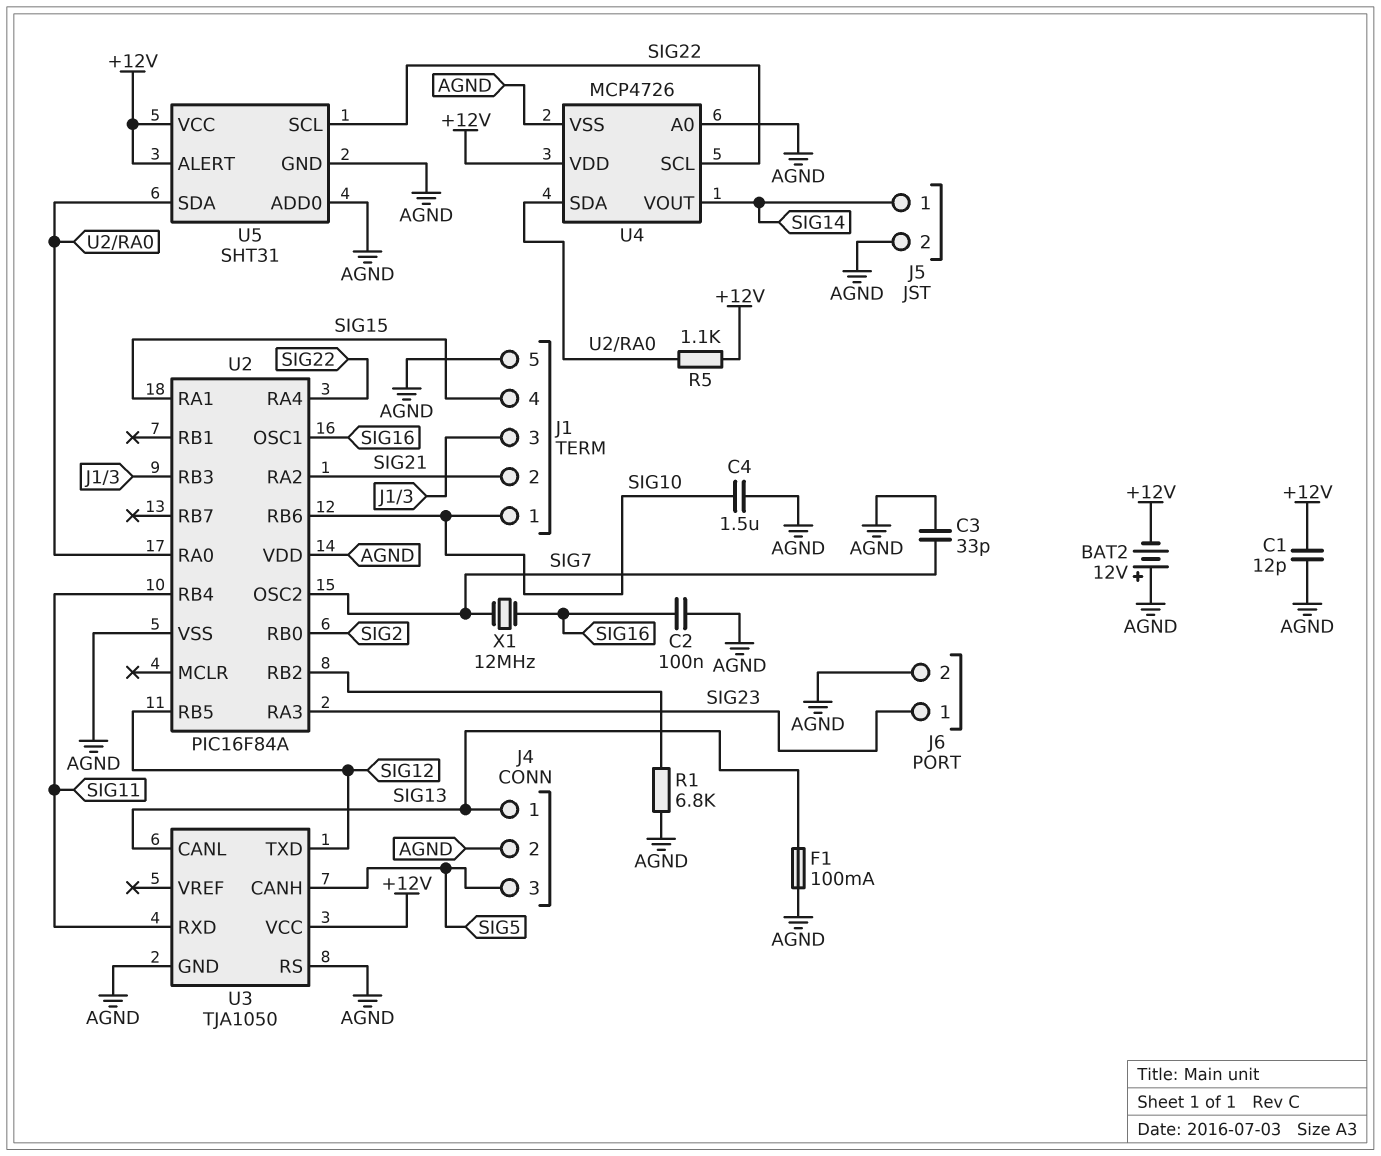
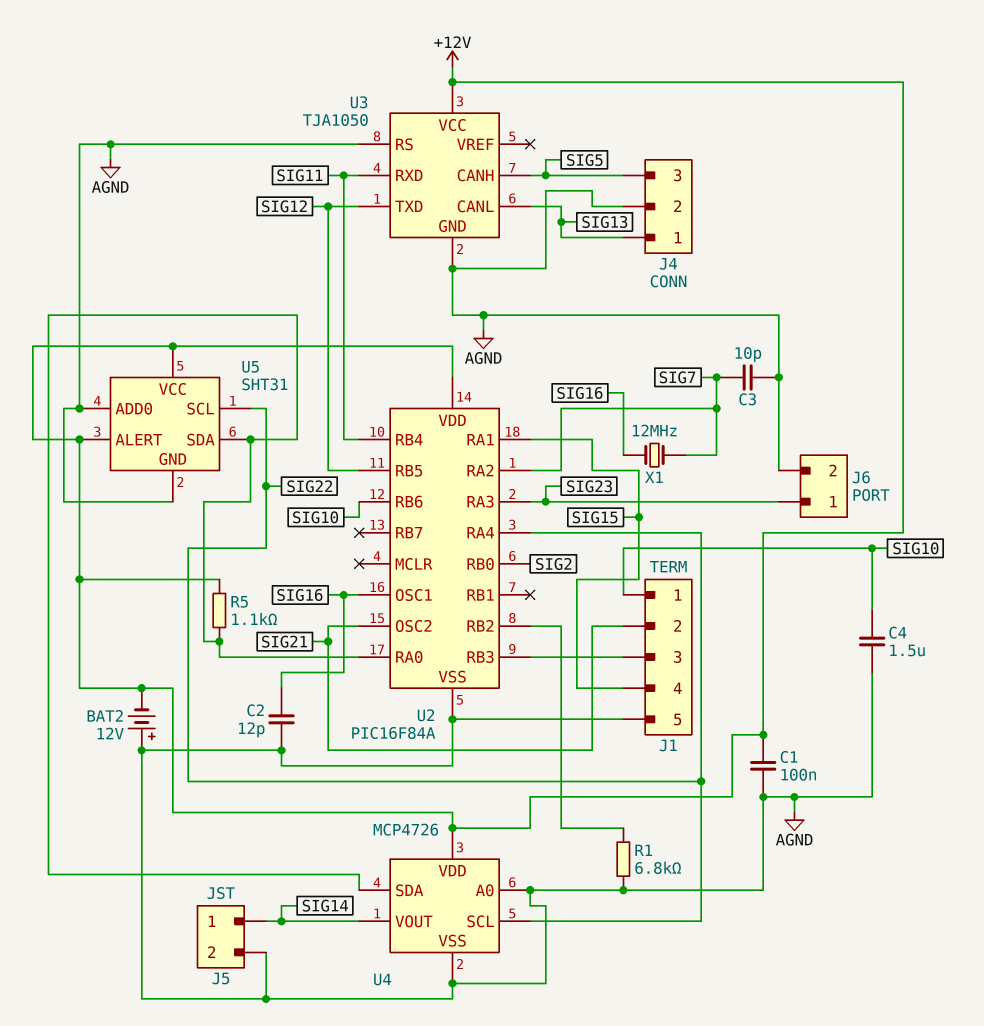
C1: 12pF (+12V, AGND) -> 100nF (+12V, AGND)
C2: 100nF (AGND, SIG16) -> 12pF (AGND, SIG16)
C3: 33pF (AGND, SIG7) -> 10pF (AGND, SIG7)
F1: 100mA (AGND, SIG13) -> none
U2 pin OSC2: SIG7 -> SIG21
U2 pin RA2: SIG21 -> SIG7
U2 pin VDD: AGND -> +12V

